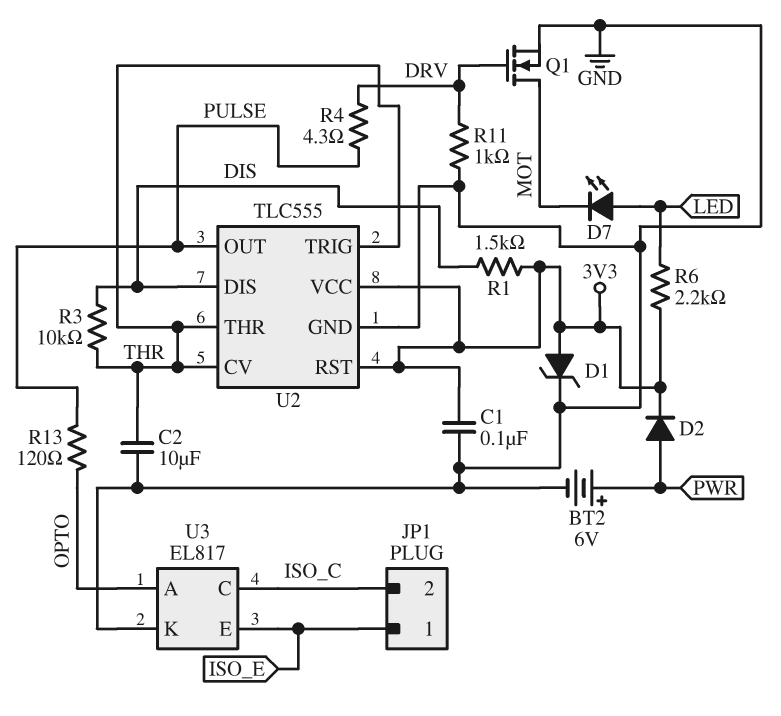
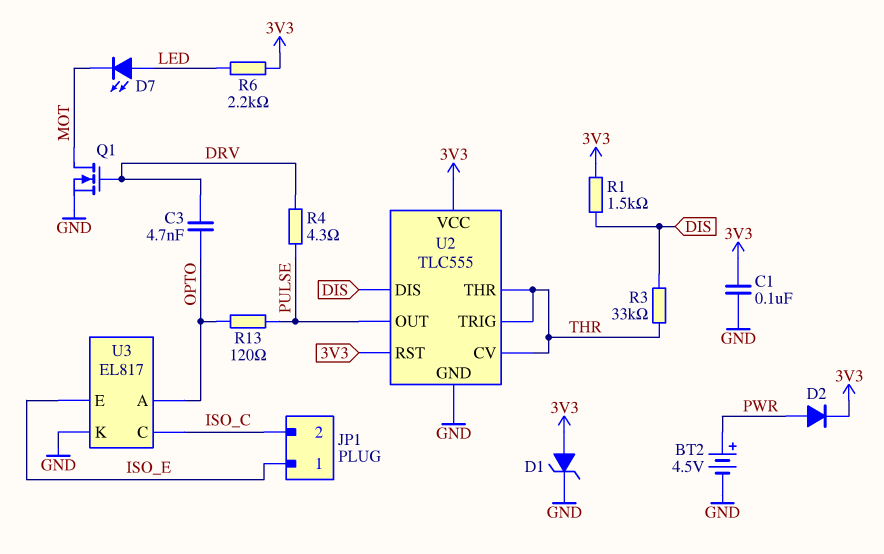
BT2: 6V (plus PWR, minus GND) -> 4.5V (plus PWR, minus GND)
C2: 10uF (GND, THR) -> none
C3: none -> 4.7nF (DRV, OPTO)
R3: 10k (DIS, THR) -> 33k (DIS, THR)
R11: 1k (DRV, GND) -> none

